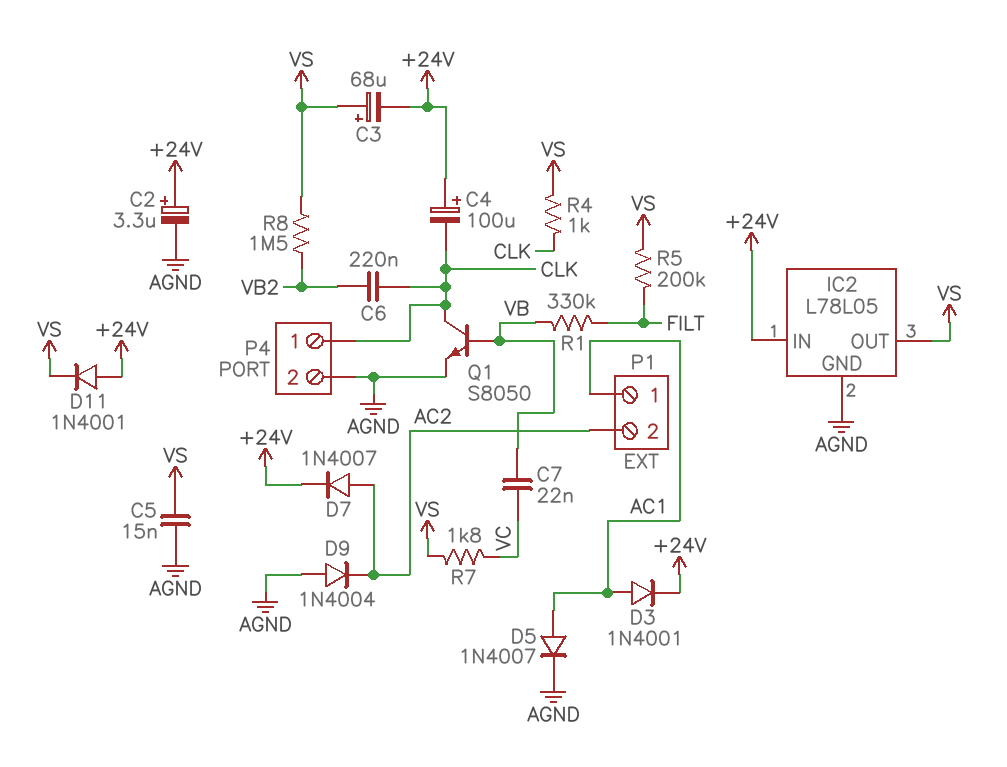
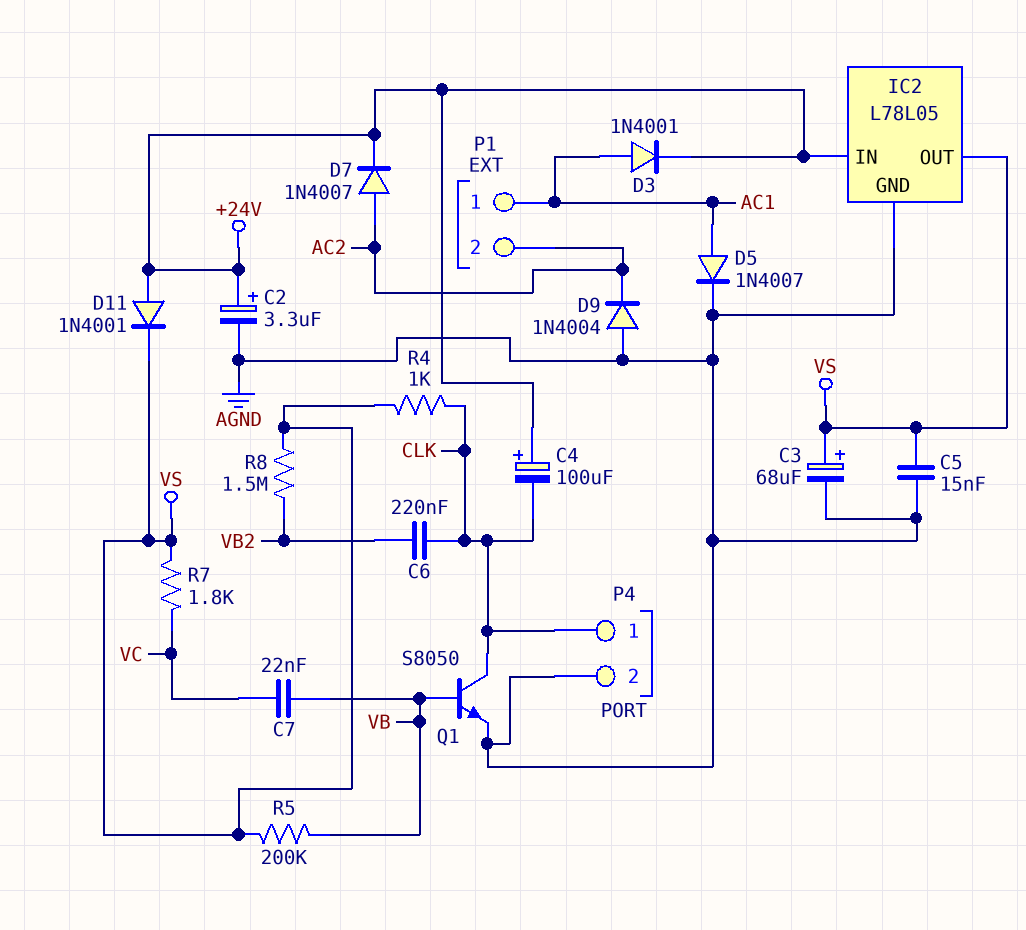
C3: 68uF (plus VS, minus +24V) -> 68uF (plus VS, minus AGND)
R1: 330k (FILT, VB) -> none
R5: 200k (FILT, VS) -> 200k (VB, VS)

